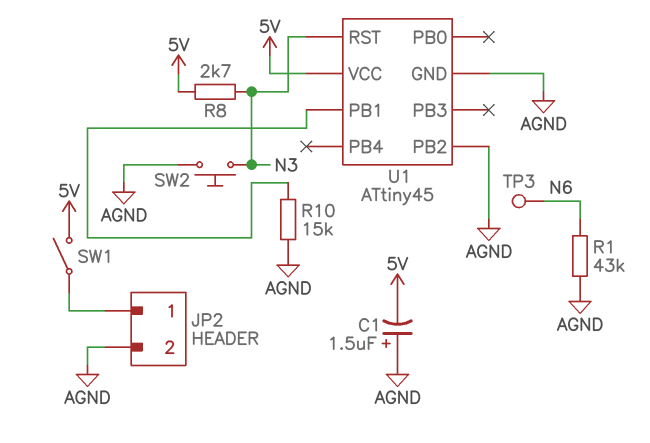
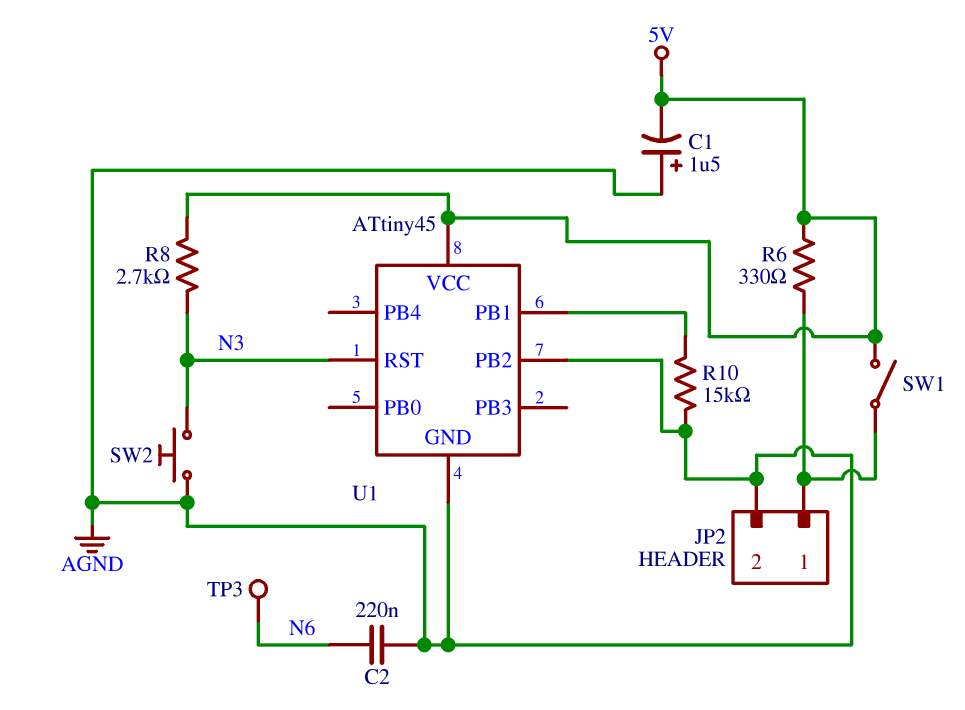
C2: none -> 220nF (AGND, N6)
R1: 43k (AGND, N6) -> none
R6: none -> 330 (5V, JP2/1)

